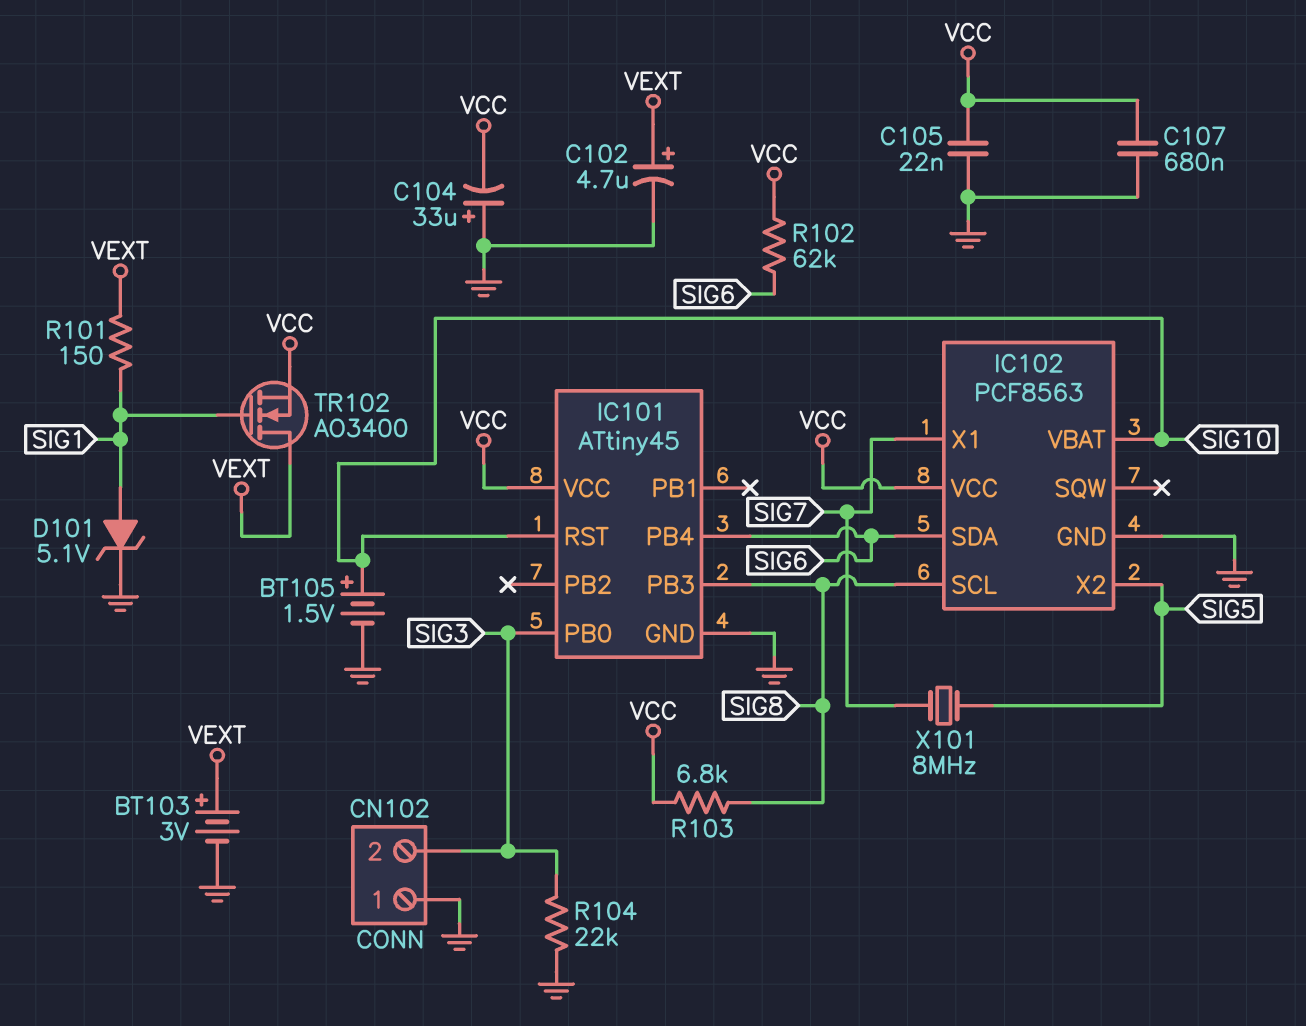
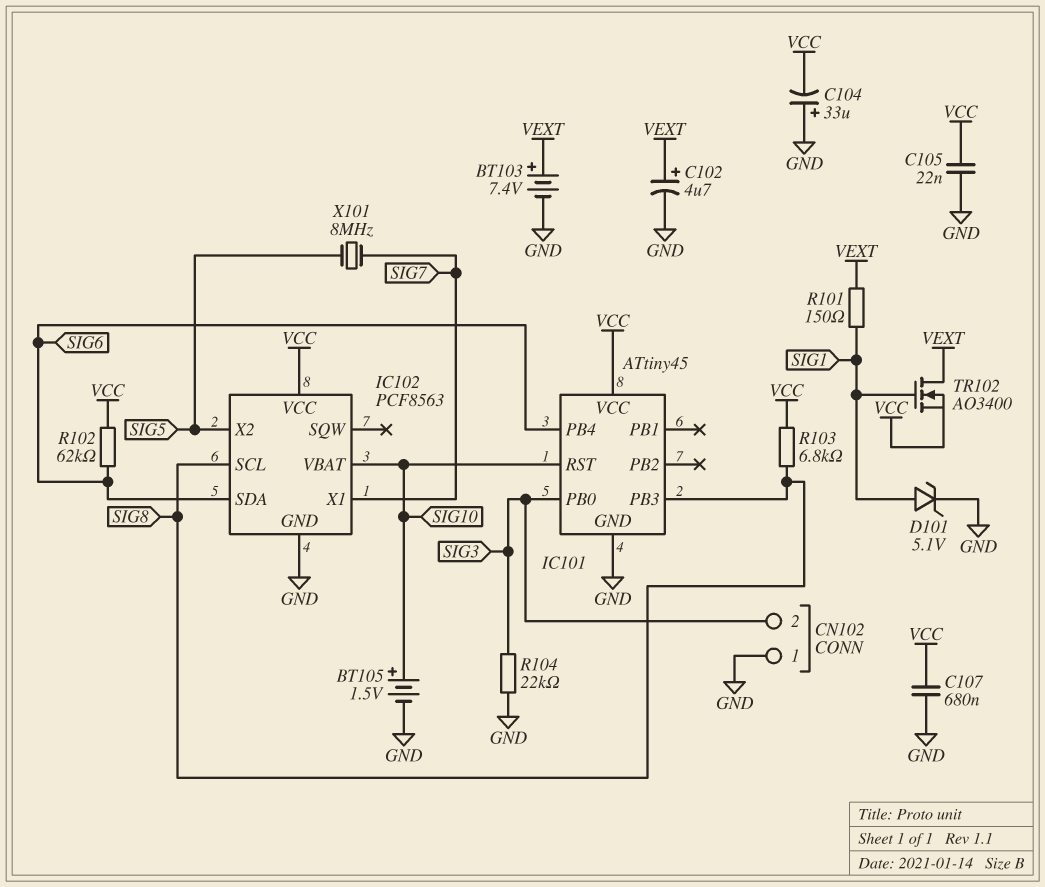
BT103: 3V (plus VEXT, minus GND) -> 7.4V (plus VEXT, minus GND)

